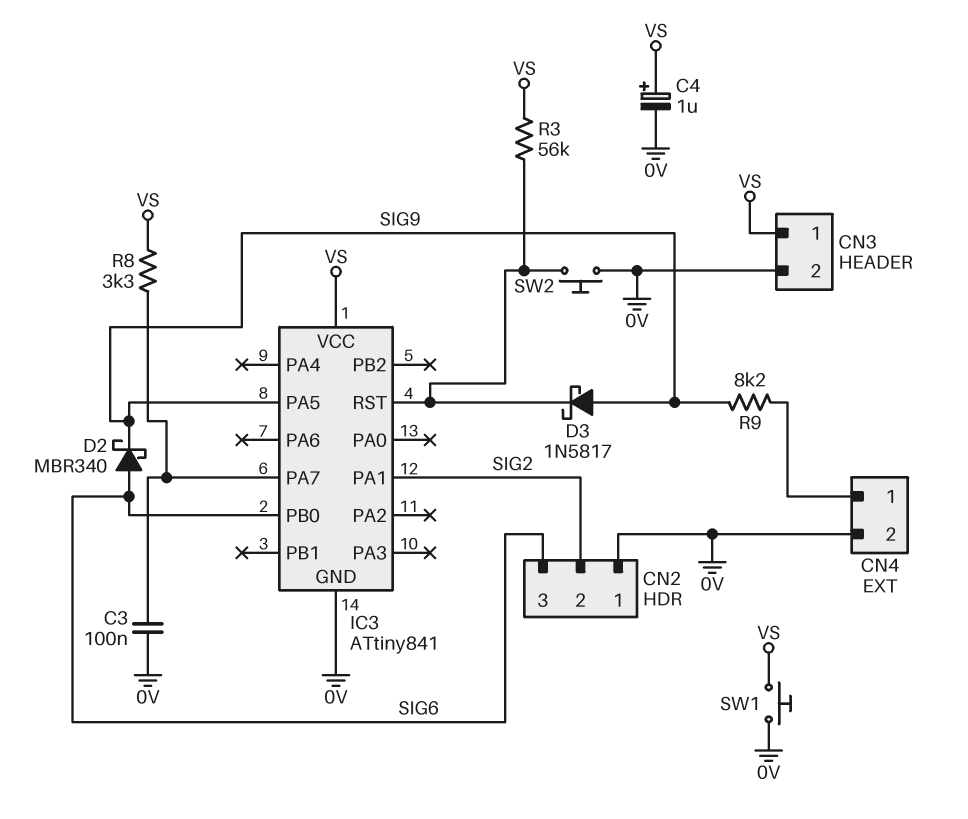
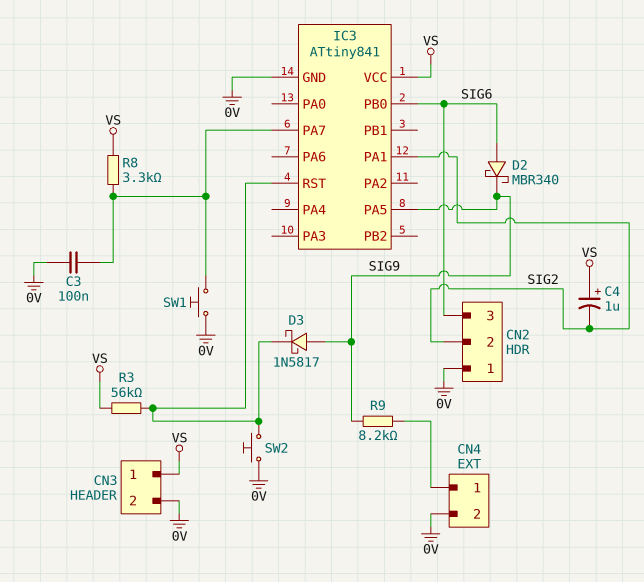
C4: 1uF (plus VS, minus 0V) -> 1uF (plus VS, minus SIG2)
SW1: button (0V, VS) -> button (0V, IC3/PA7)

